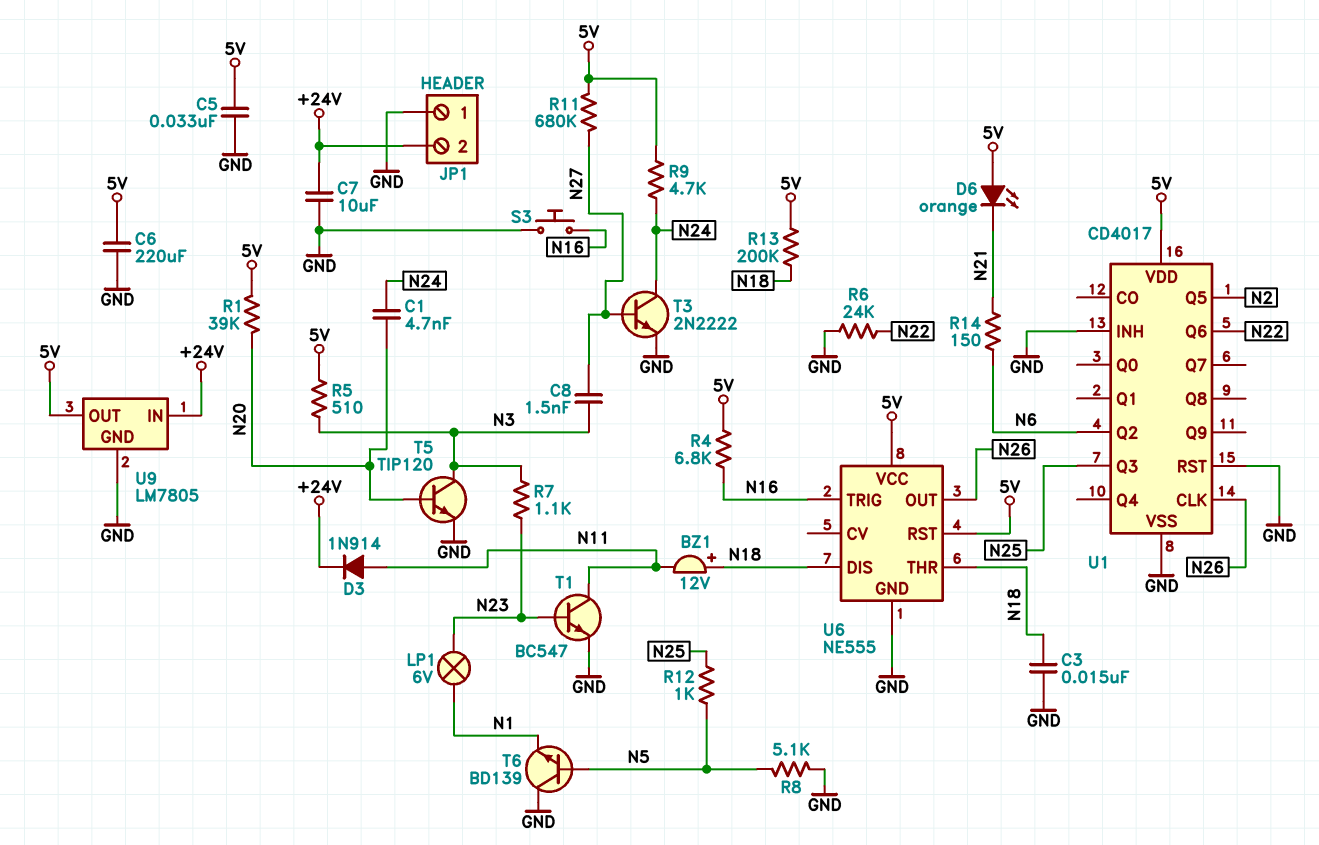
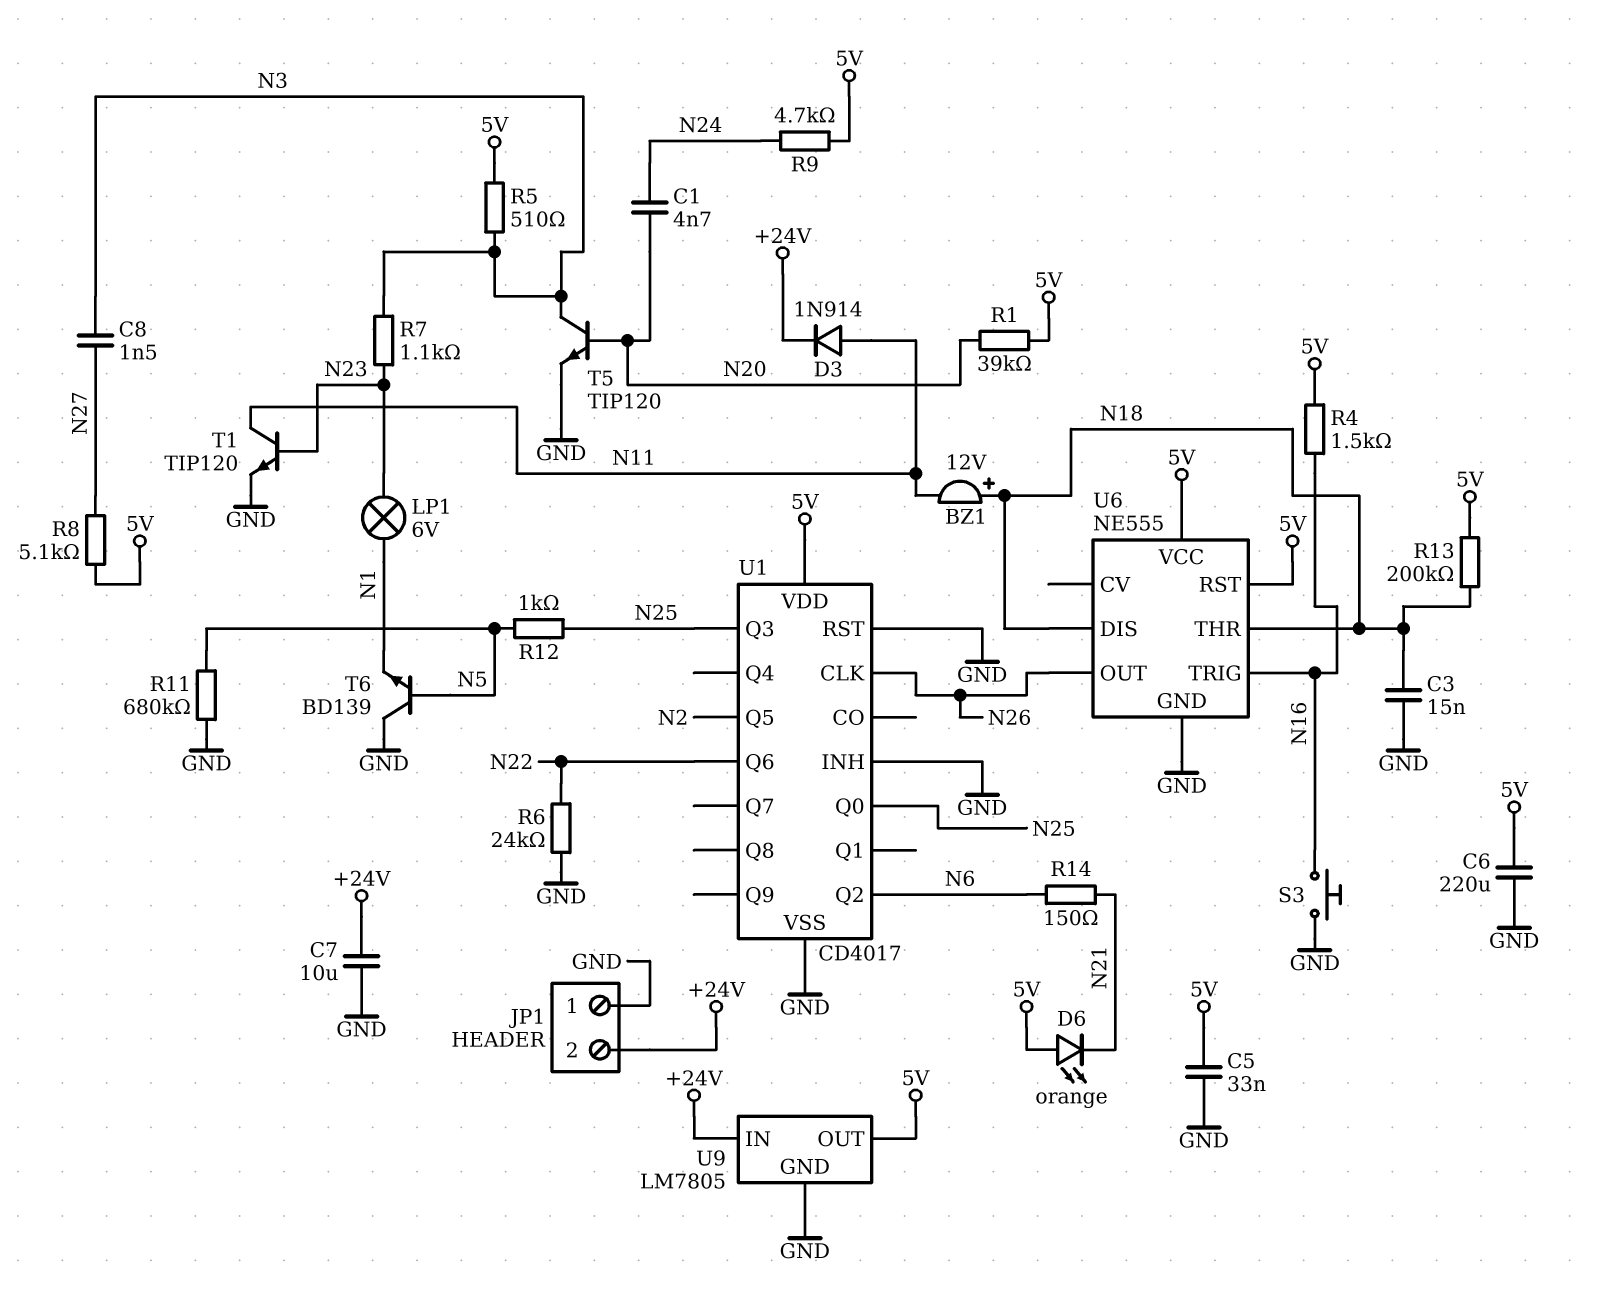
R4: 6.8k (5V, N16) -> 1.5k (5V, N16)
R8: 5.1k (GND, N5) -> 5.1k (5V, N27)
R11: 680k (5V, N27) -> 680k (GND, N5)
T1: NPN BC547 (B N23, C N11, E GND) -> NPN TIP120 (B N23, C N11, E GND)
T3: NPN 2N2222 (B N27, C N24, E GND) -> none
U1 pin Q0: none -> N25

